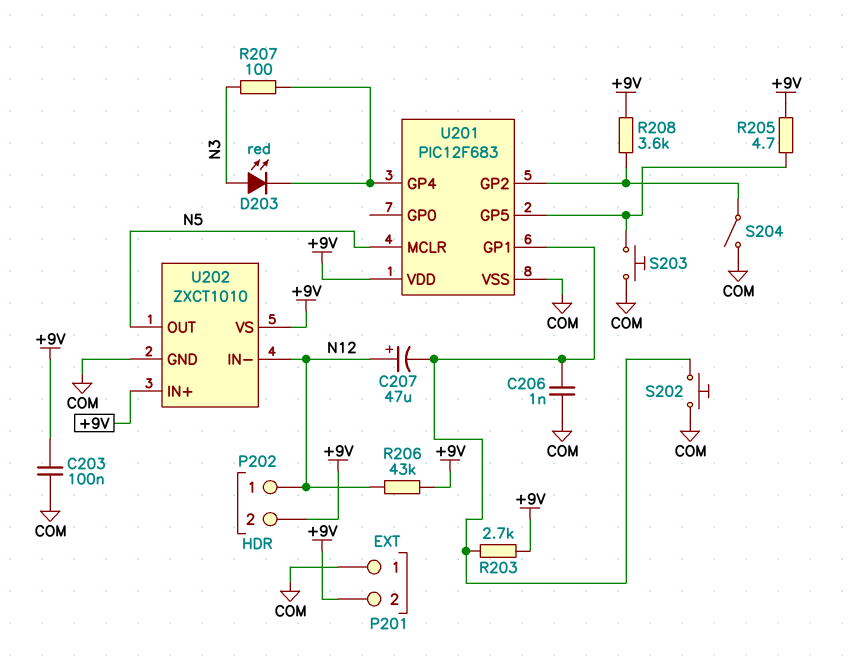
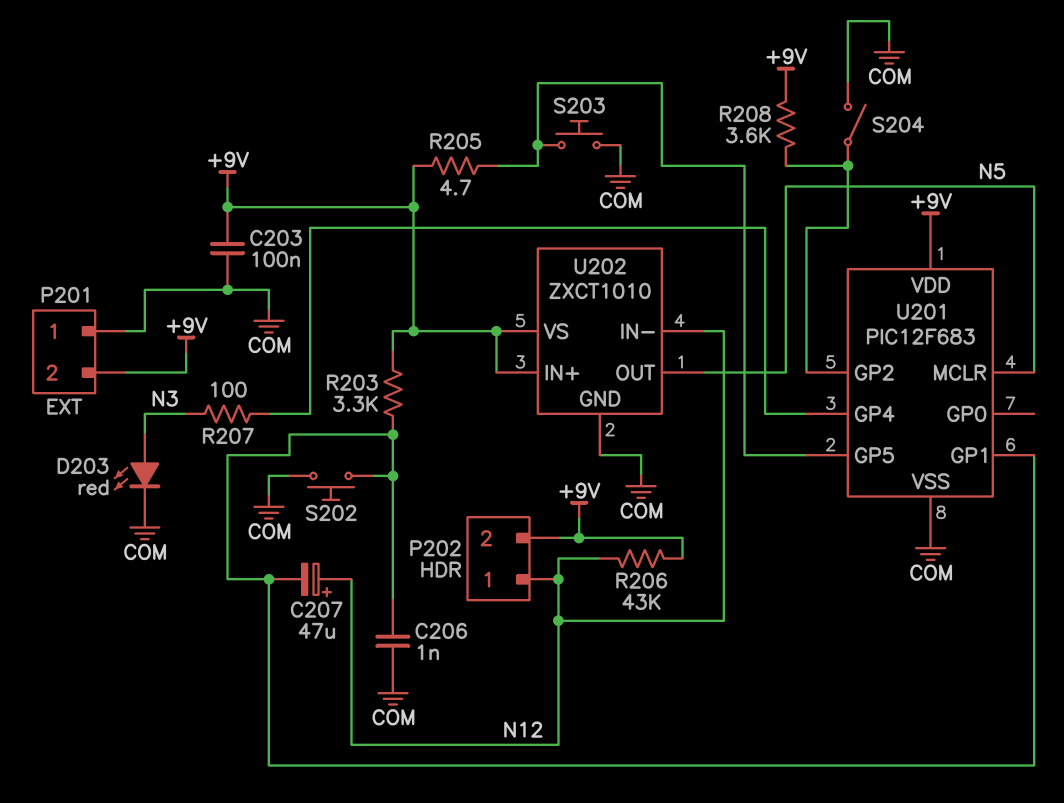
D203: LED red (A N3, K U201/GP4) -> LED red (A N3, K COM)
R203: 2.7k (+9V, U201/GP1) -> 3.3k (+9V, U201/GP1)

